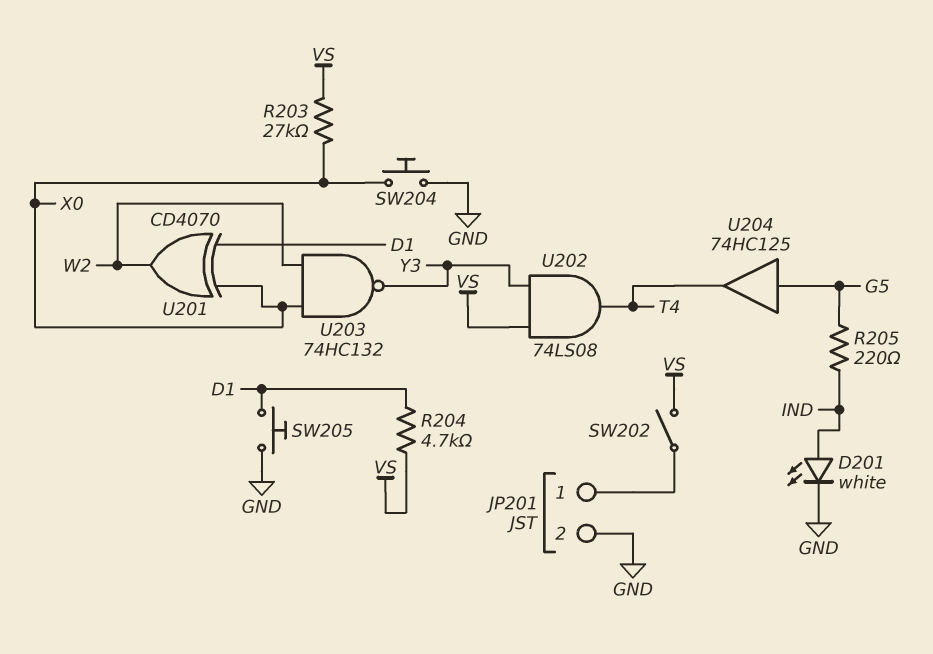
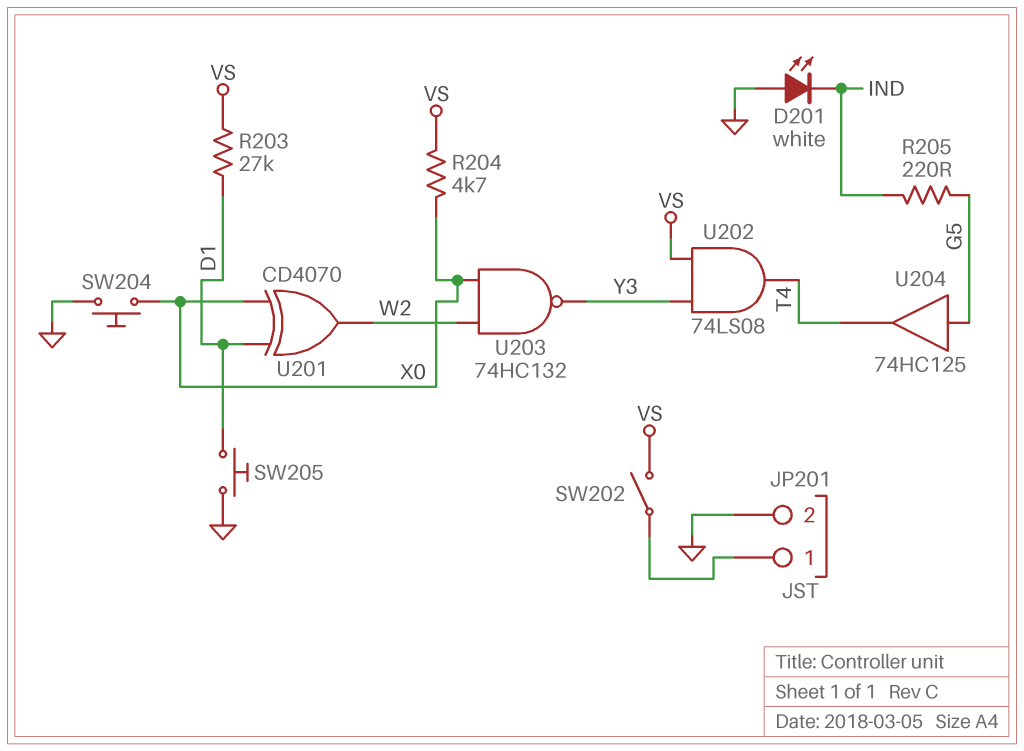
D201: LED white (A IND, K GND) -> LED white (A GND, K IND)
R203: 27k (VS, X0) -> 27k (D1, VS)
R204: 4.7k (D1, VS) -> 4.7k (VS, X0)

